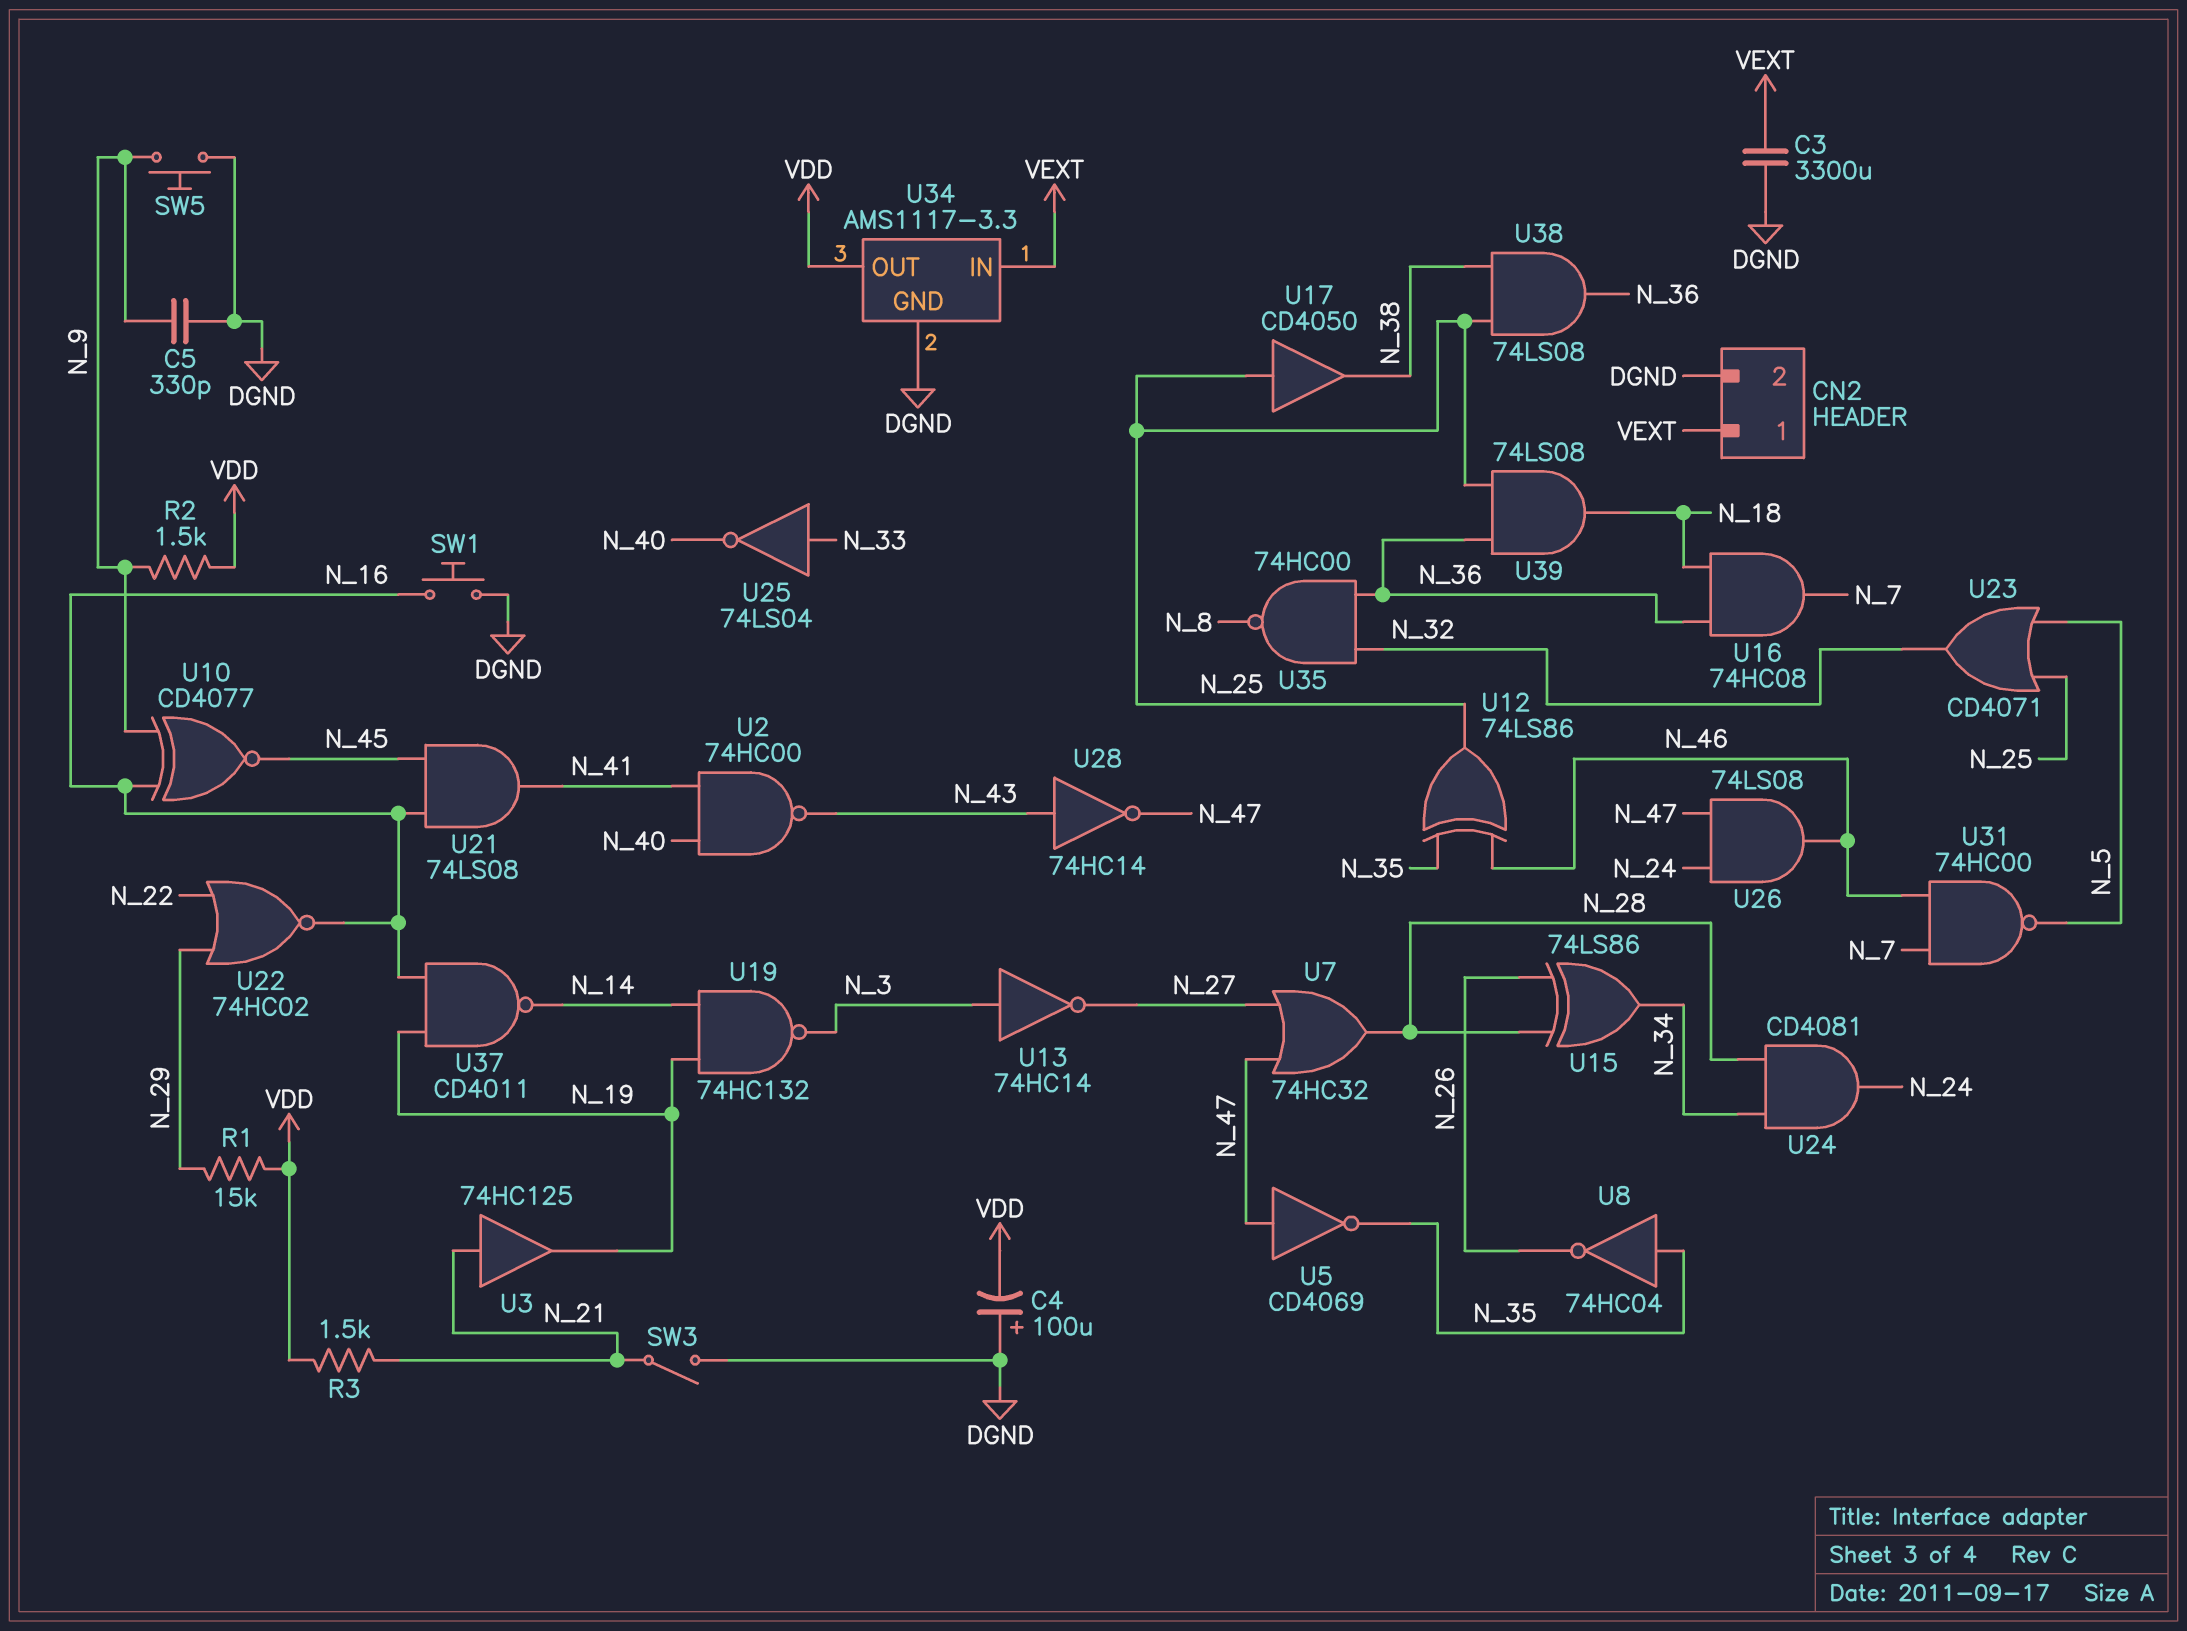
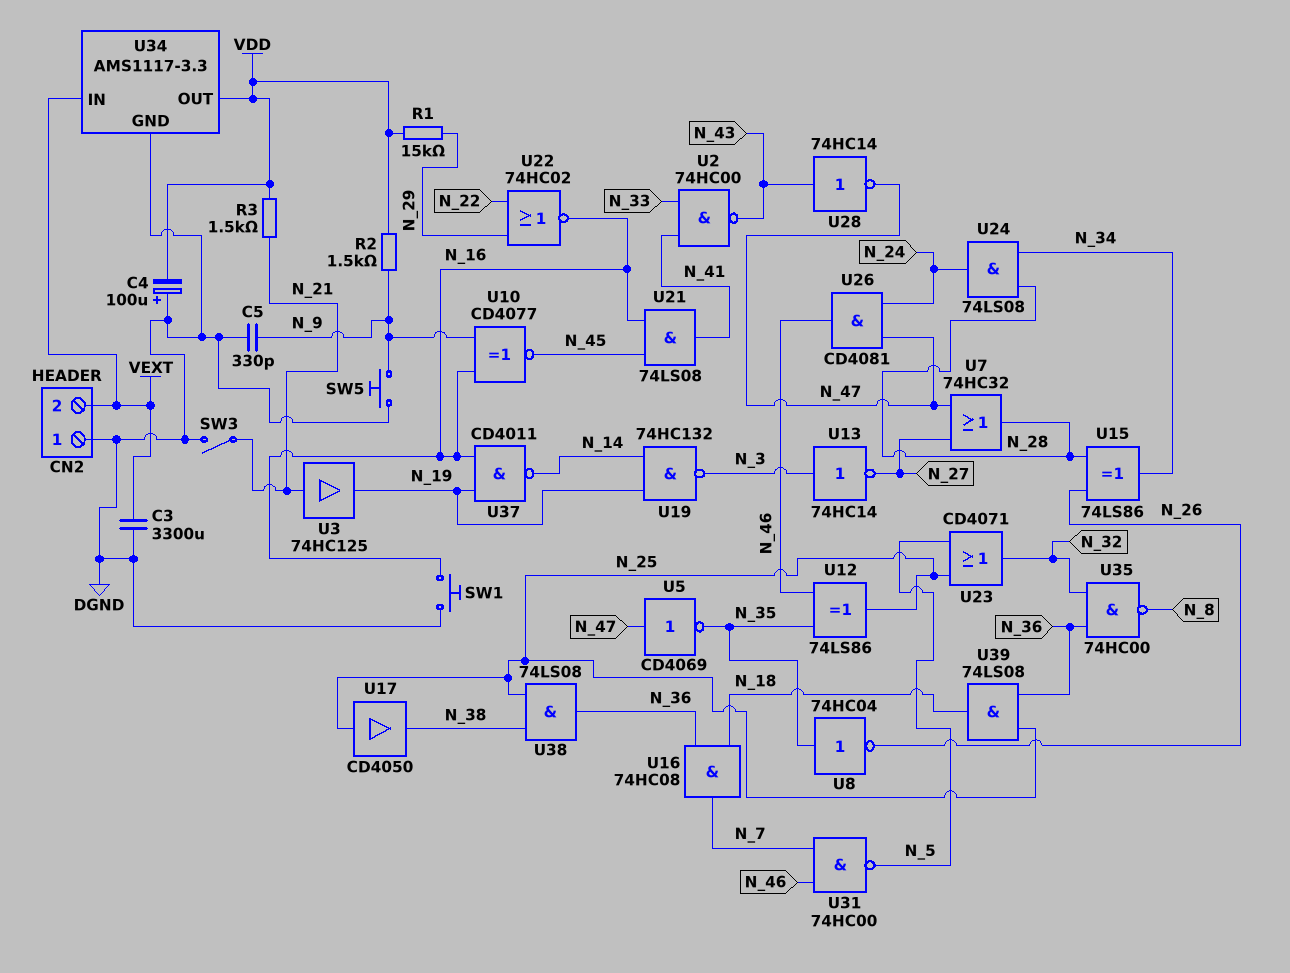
CN2 pin 1: VEXT -> DGND
CN2 pin 2: DGND -> VEXT
U2: NAND 74HC00 (in N_40, in N_41, out N_43) -> NAND 74HC00 (in N_33, in N_41, out N_43)
U24: AND CD4081 (in N_28, in N_34, out N_24) -> AND 74LS08 (in N_28, in N_34, out N_24)
U25: NOT 74LS04 (in N_33, out N_40) -> none
U26: AND 74LS08 (in N_24, in N_47, out N_46) -> AND CD4081 (in N_24, in N_47, out N_46)

